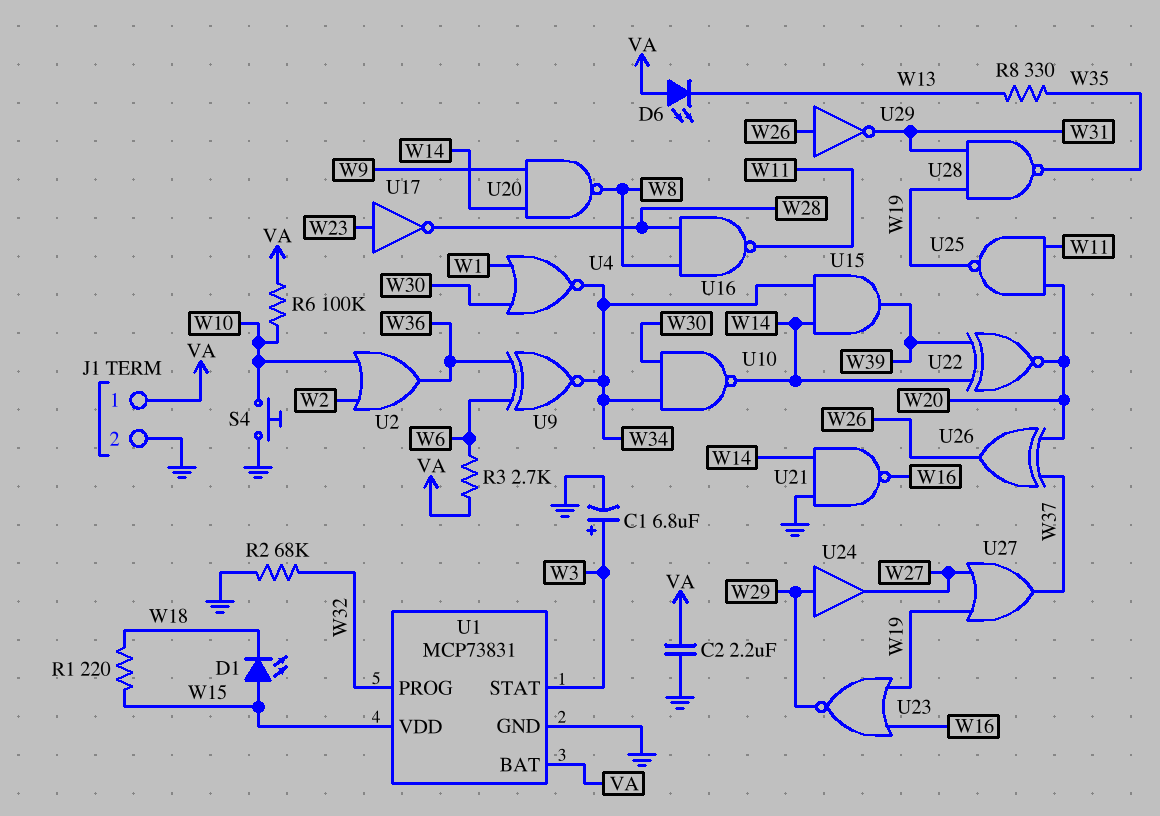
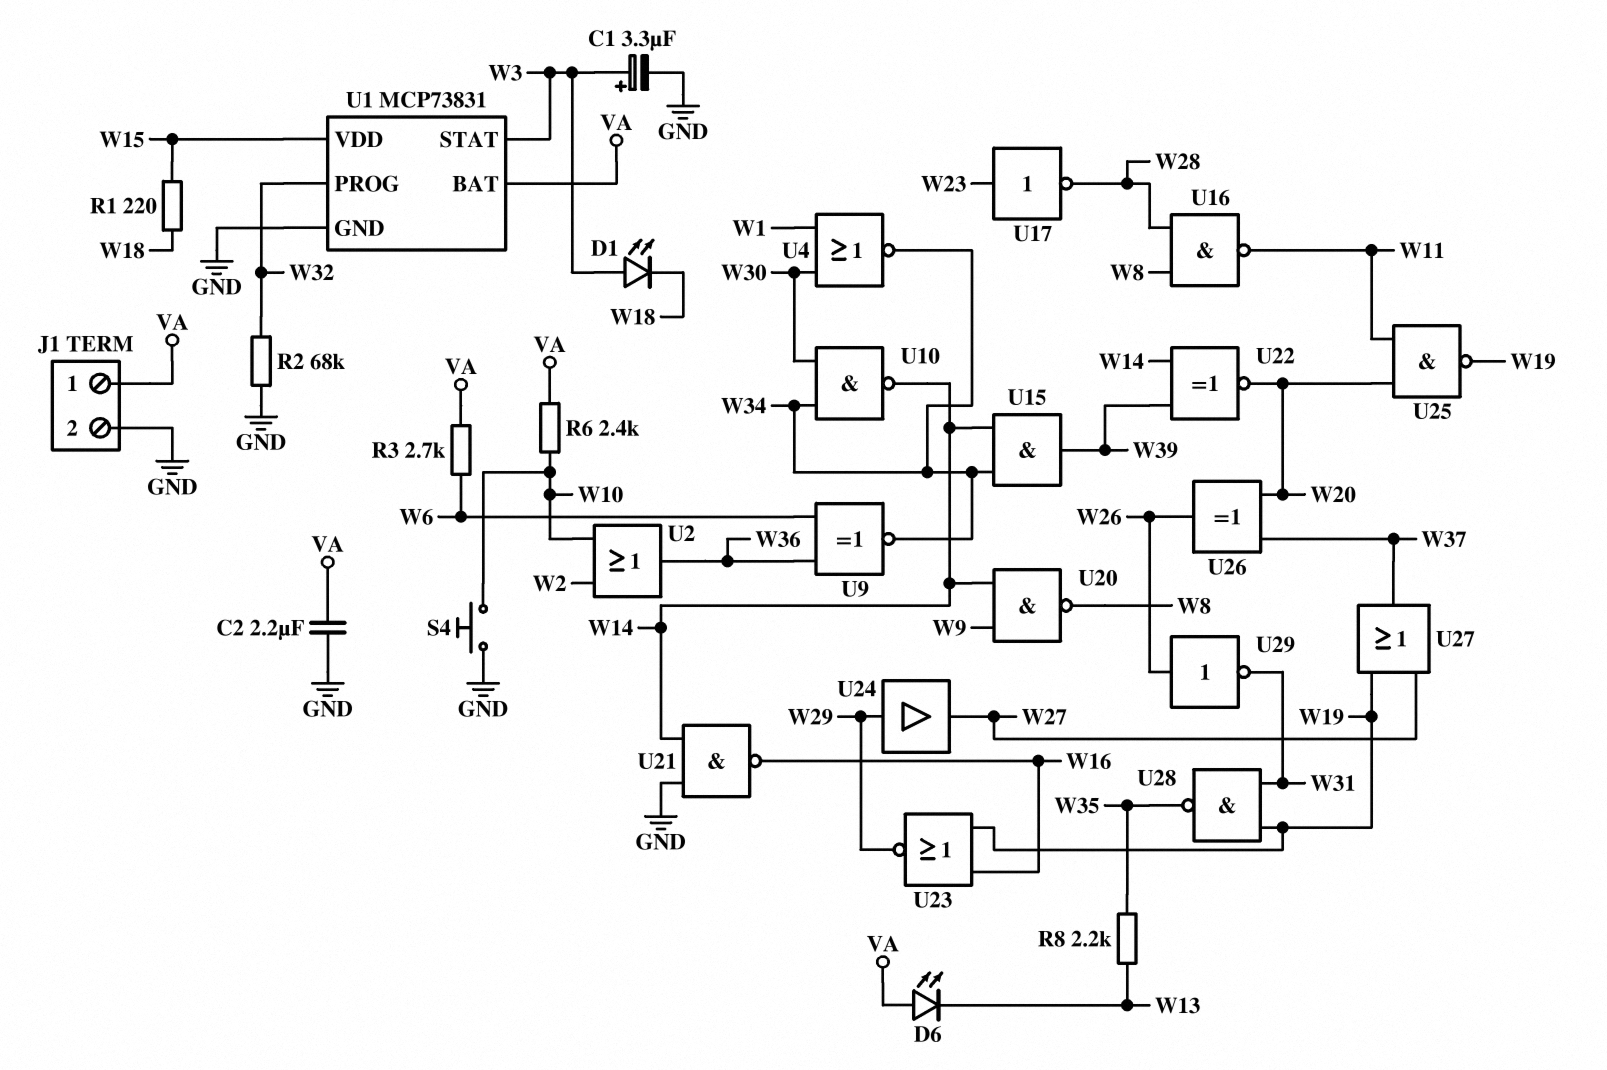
C1: 6.8uF (plus W3, minus GND) -> 3.3uF (plus W3, minus GND)
D1: LED (A W15, K W18) -> LED (A W3, K W18)
R6: 100k (VA, W10) -> 2.4k (VA, W10)
R8: 330 (W13, W35) -> 2.2k (W13, W35)

